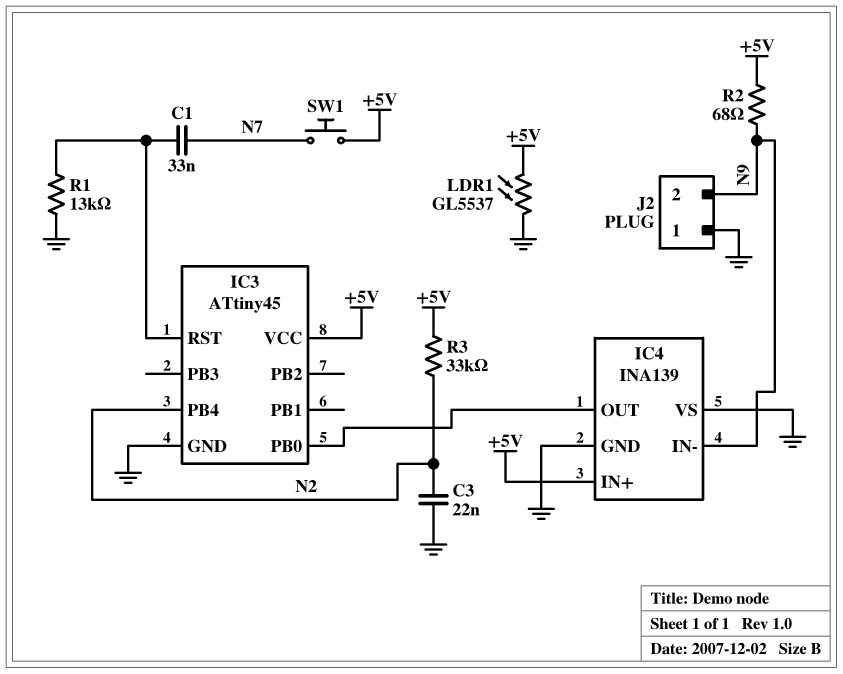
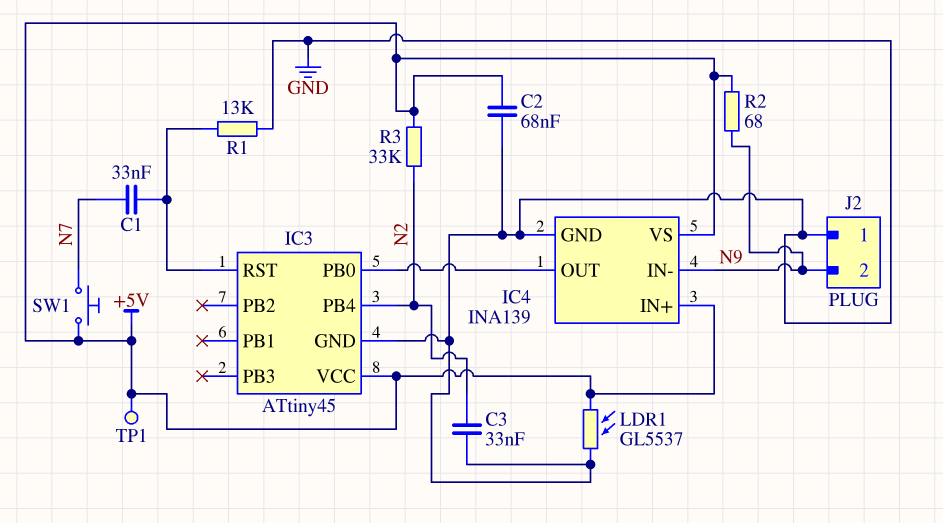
C2: none -> 68nF (+5V, GND)
C3: 22nF (GND, N2) -> 33nF (GND, N2)
IC4 pin VS: GND -> +5V
TP1: none -> test point (+5V)

